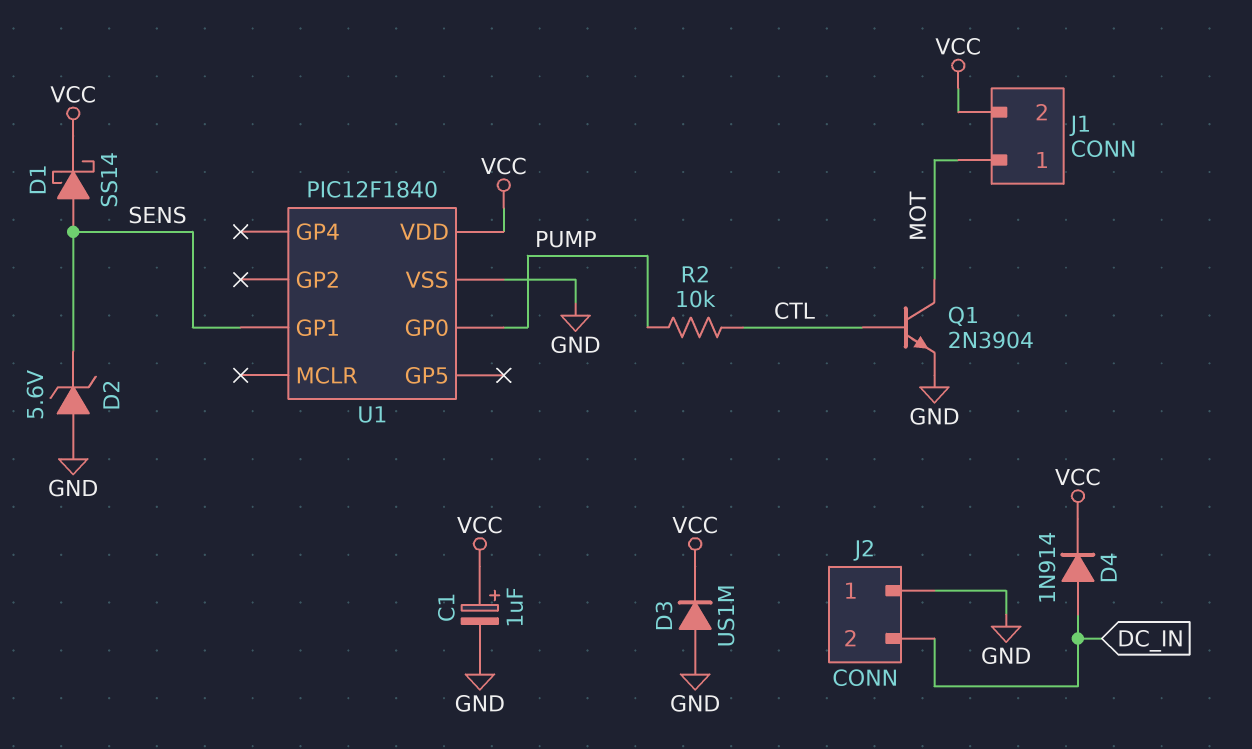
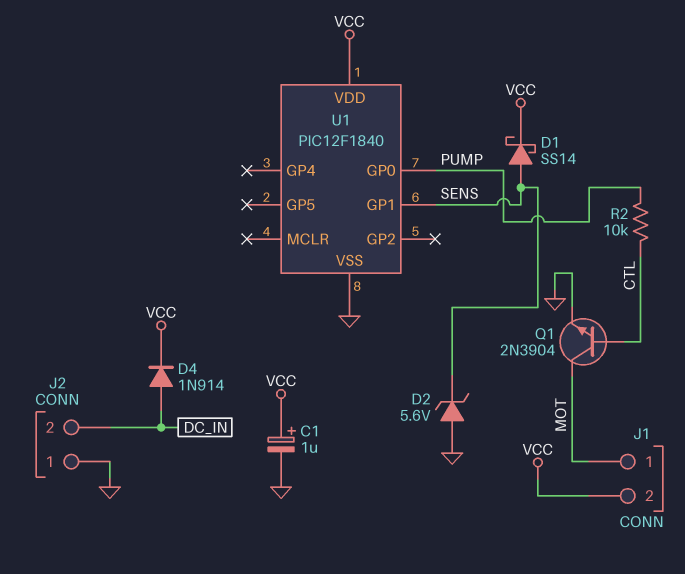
D3: diode US1M (A GND, K VCC) -> none

